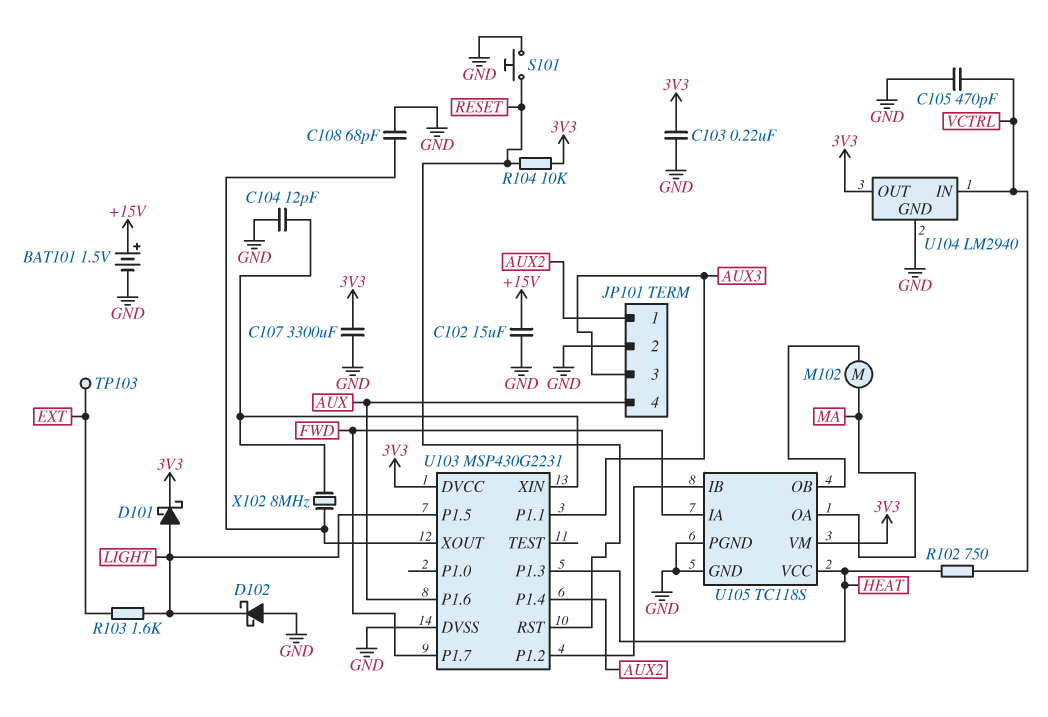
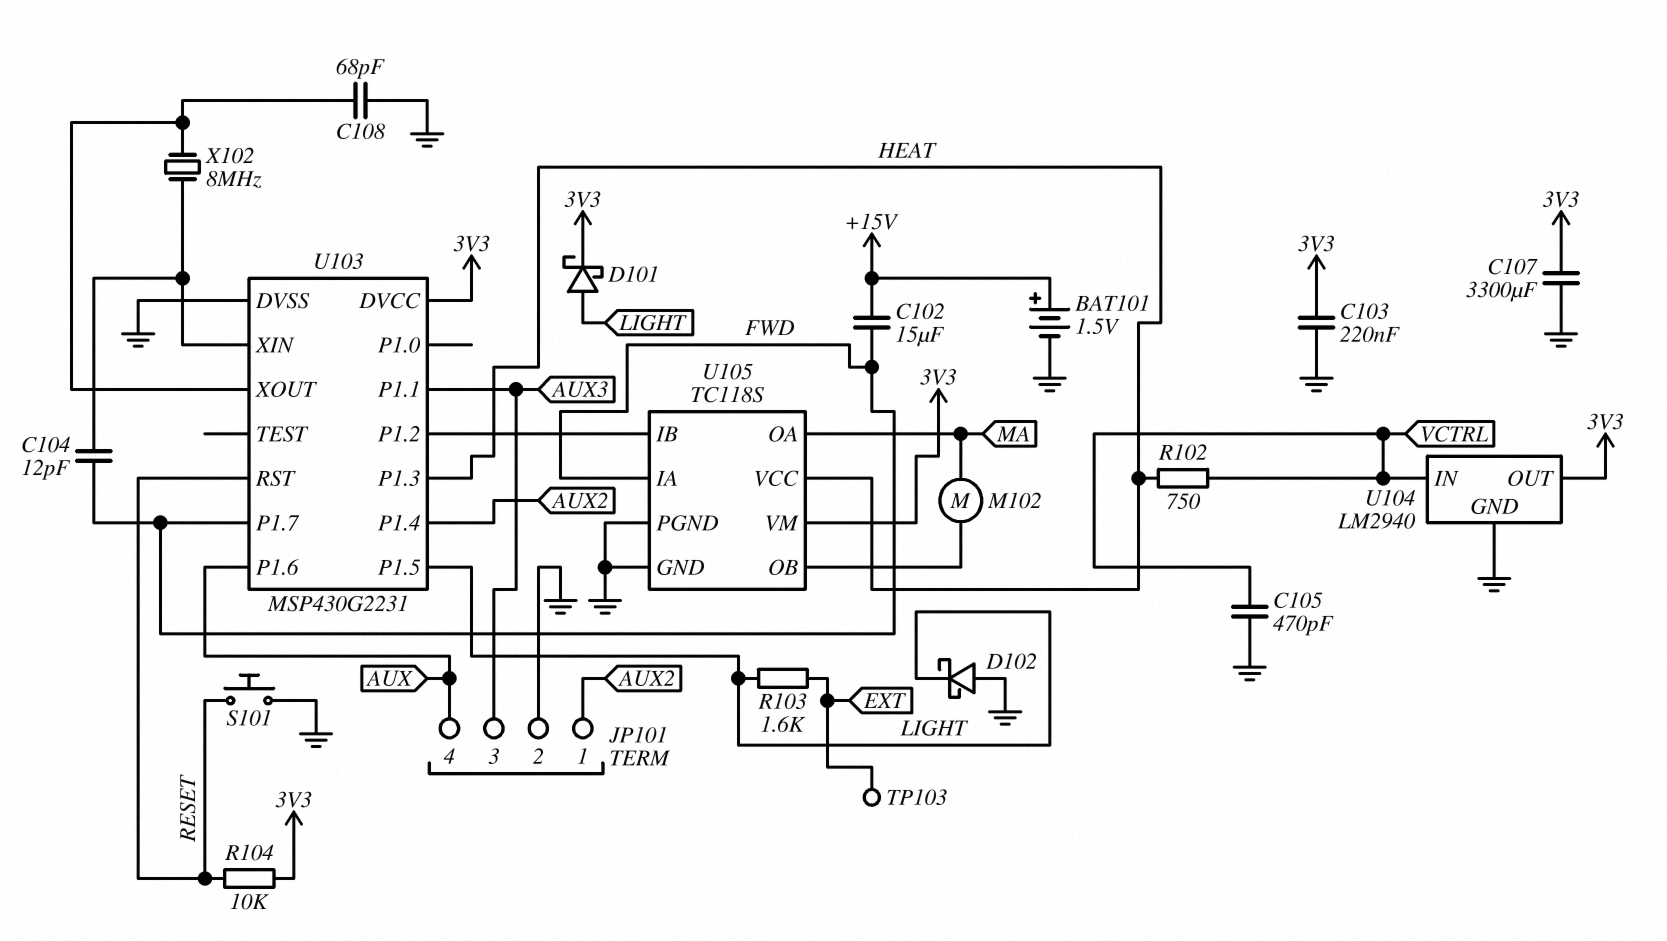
C102: 15uF (+15V, GND) -> 15uF (+15V, FWD)
C104: 12pF (GND, U103/XIN) -> 12pF (FWD, U103/XIN)

